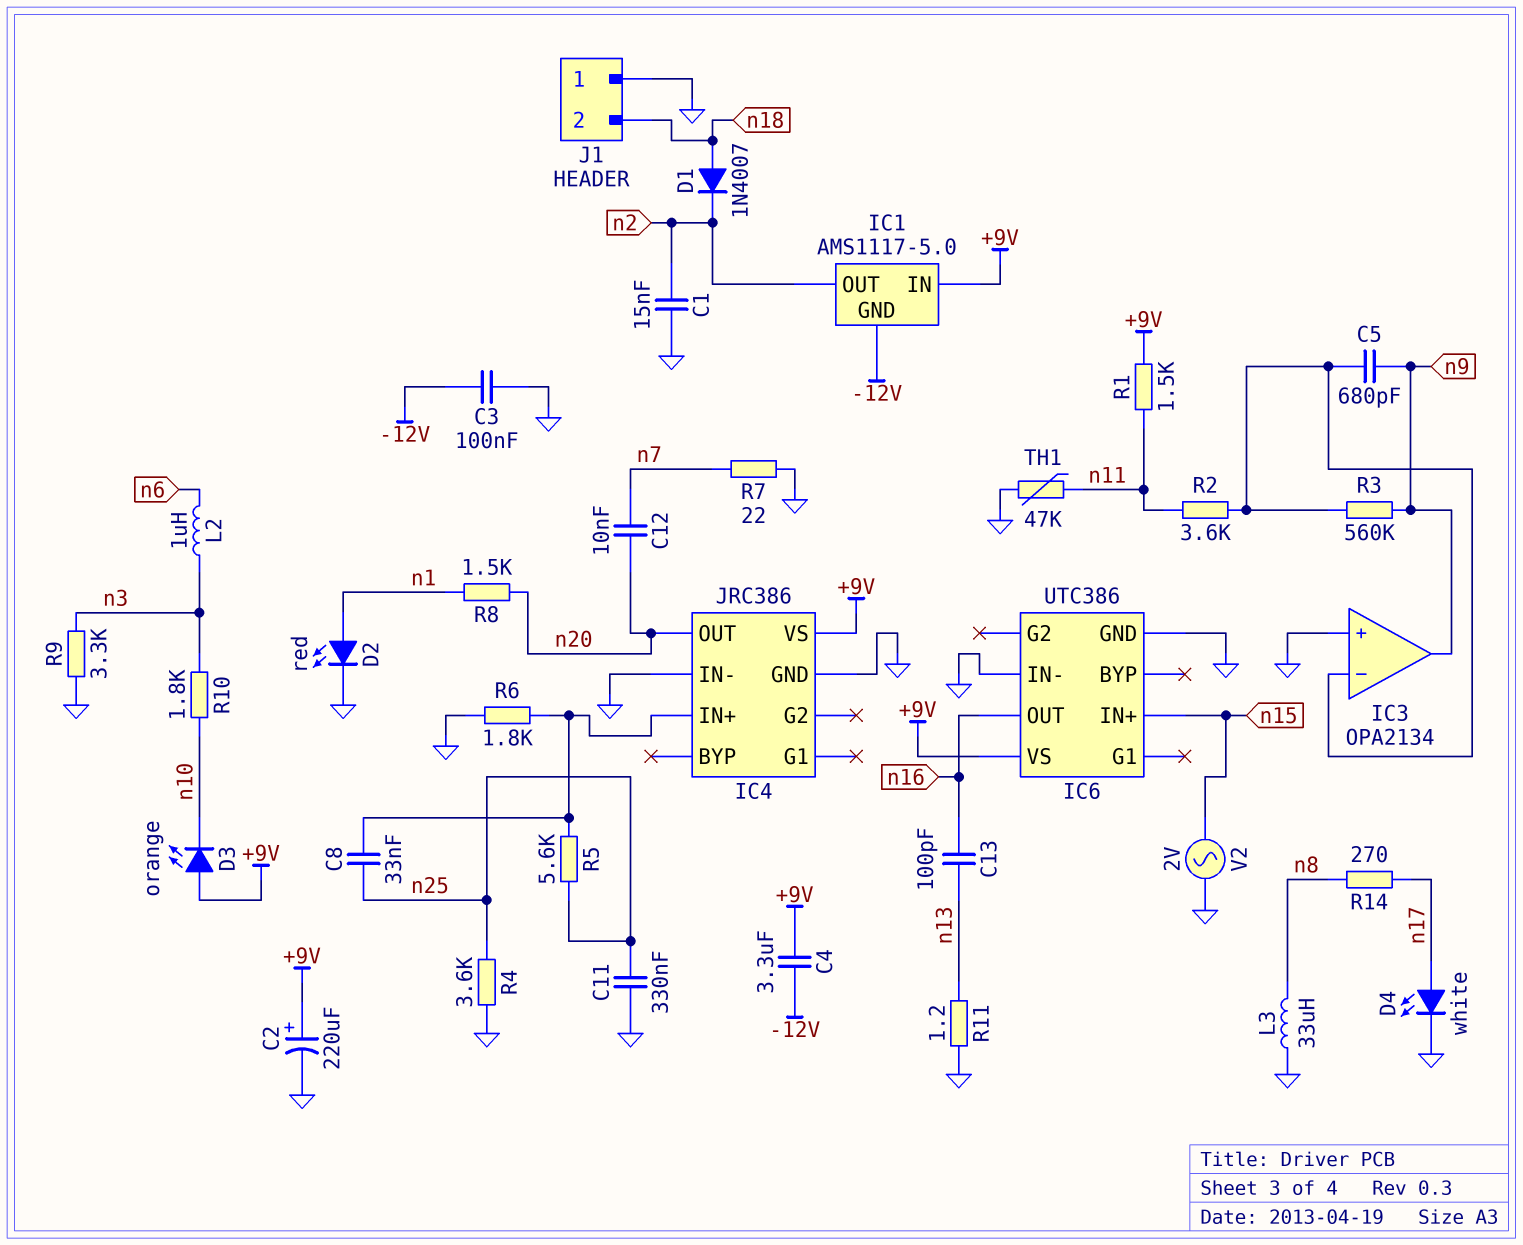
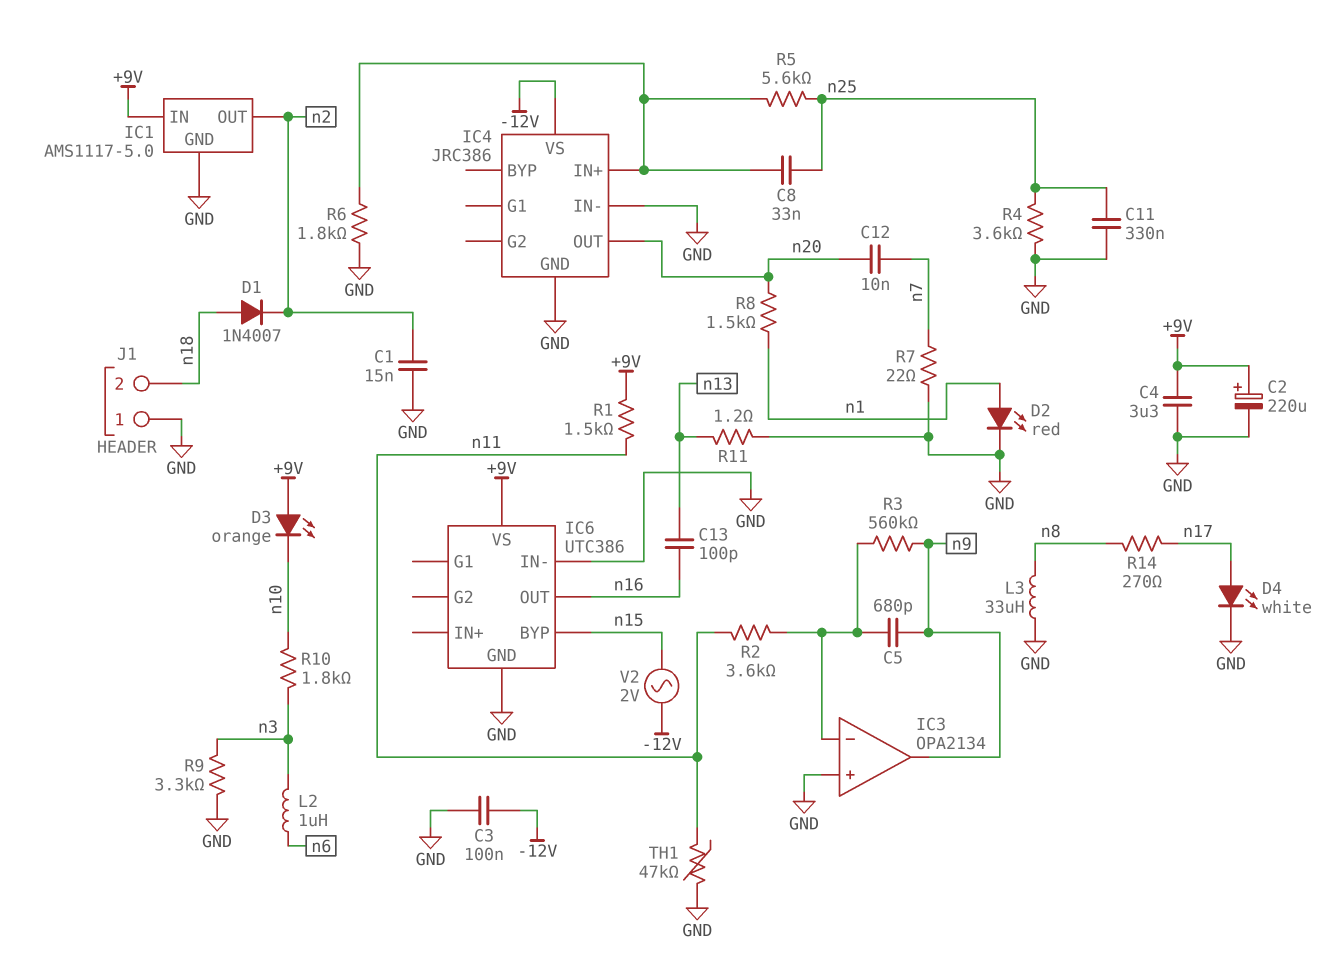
C4: 3.3uF (+9V, -12V) -> 3.3uF (+9V, GND)
IC1 pin GND: -12V -> GND
IC4 pin VS: +9V -> -12V
IC6 pin BYP: none -> n15
IC6 pin IN+: n15 -> none
V2: AC 2V (GND, n15) -> AC 2V (-12V, n15)

